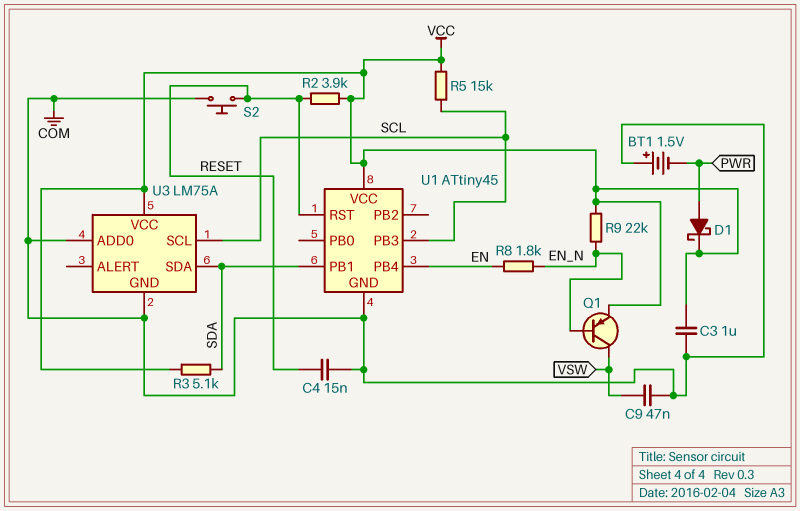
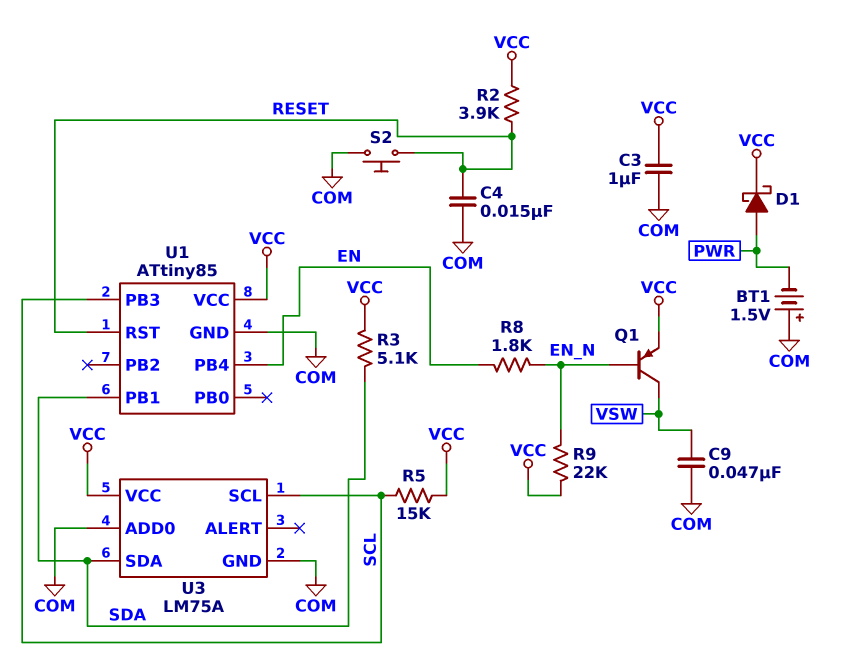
U1: ATtiny45 -> ATtiny85

